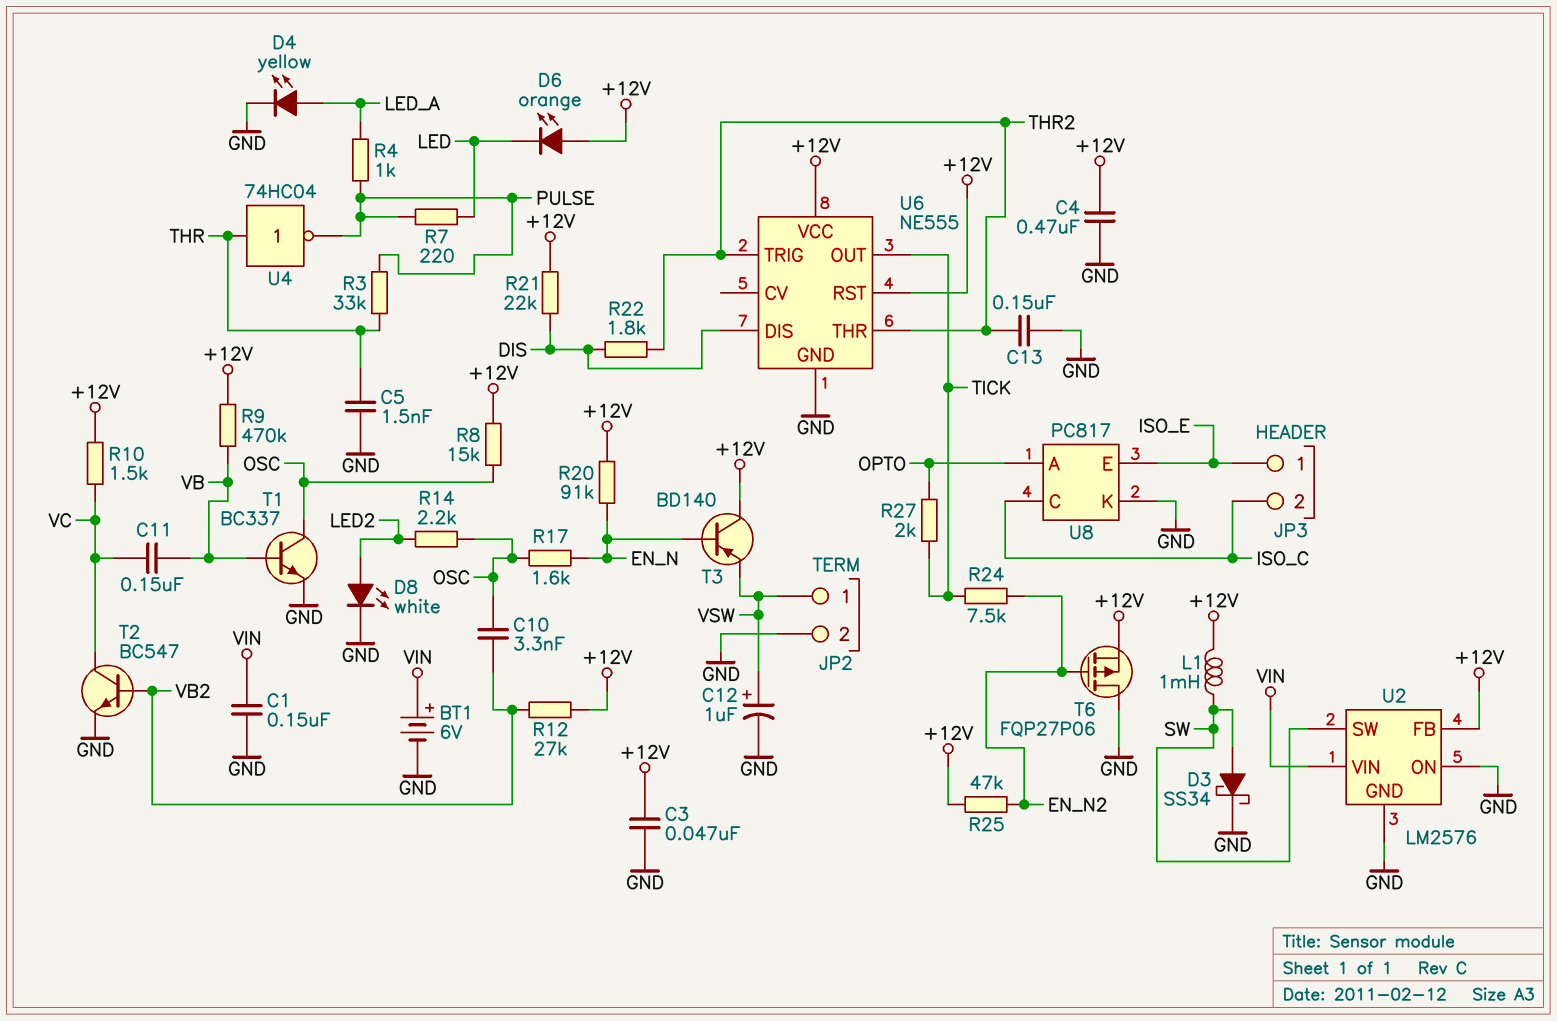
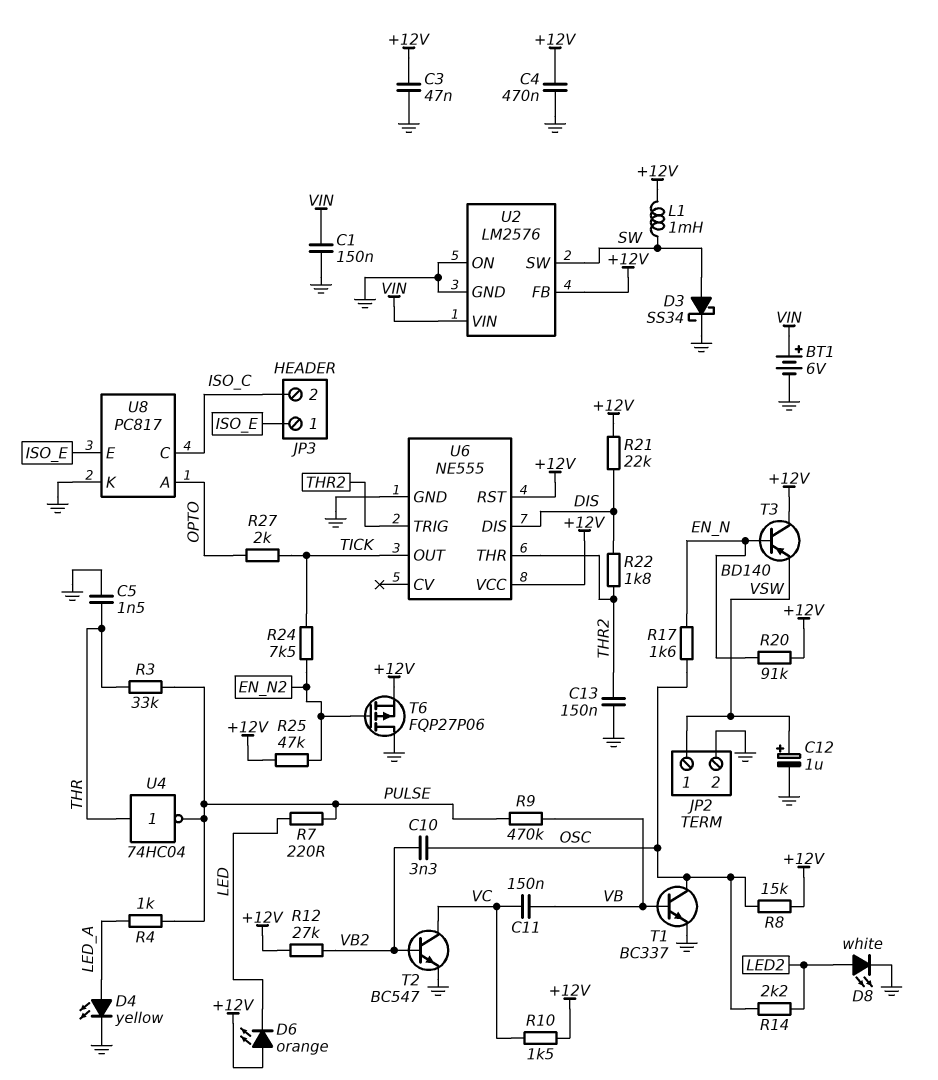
R9: 470k (+12V, VB) -> 470k (PULSE, VB)

